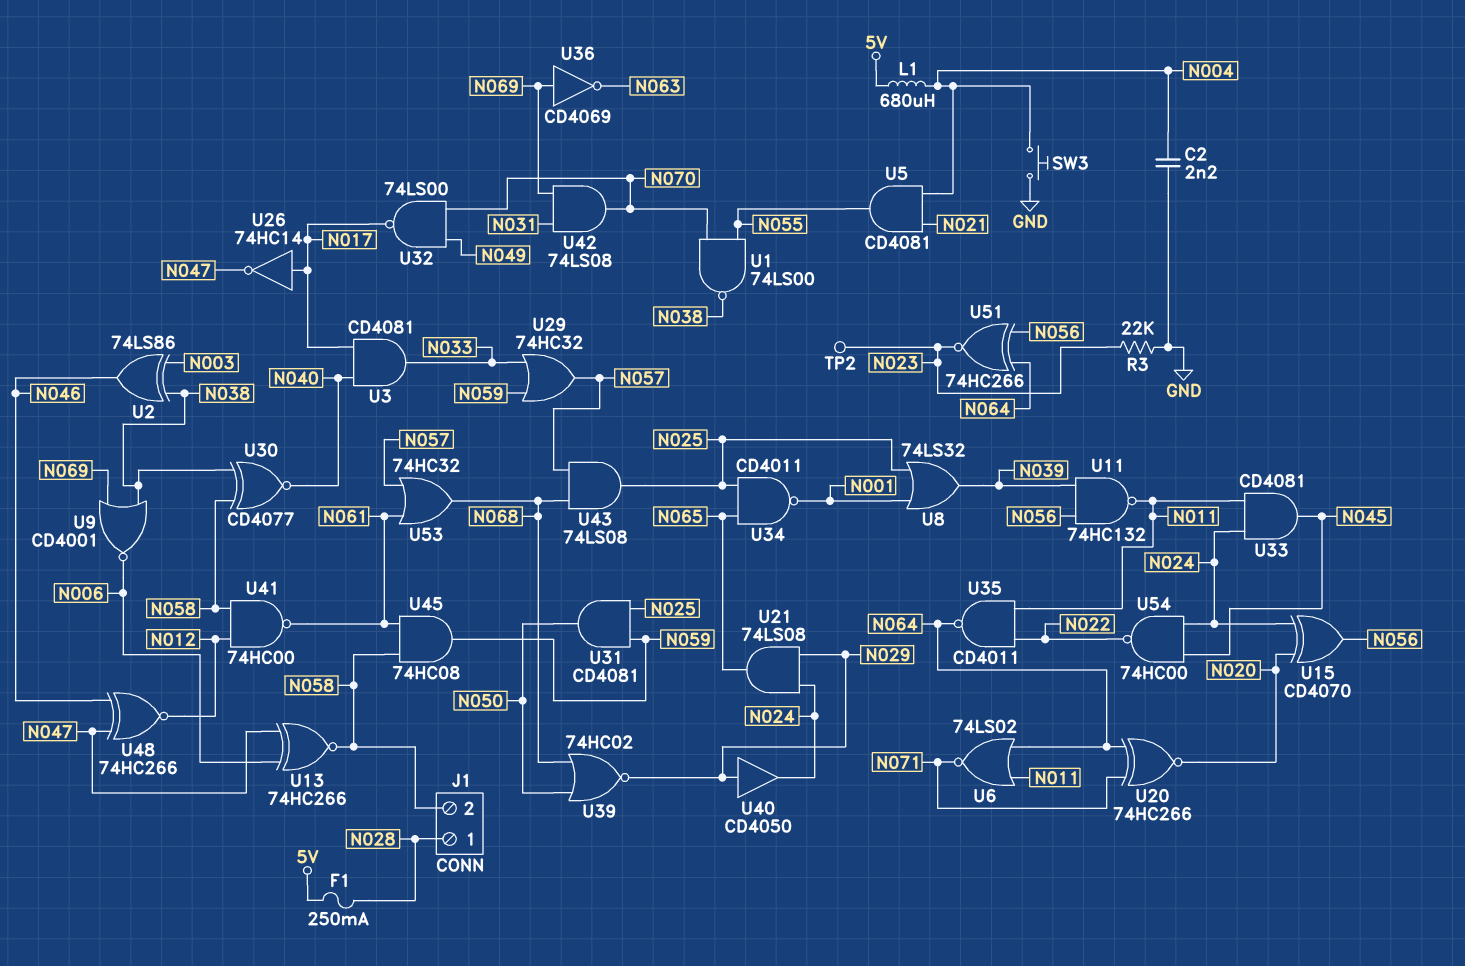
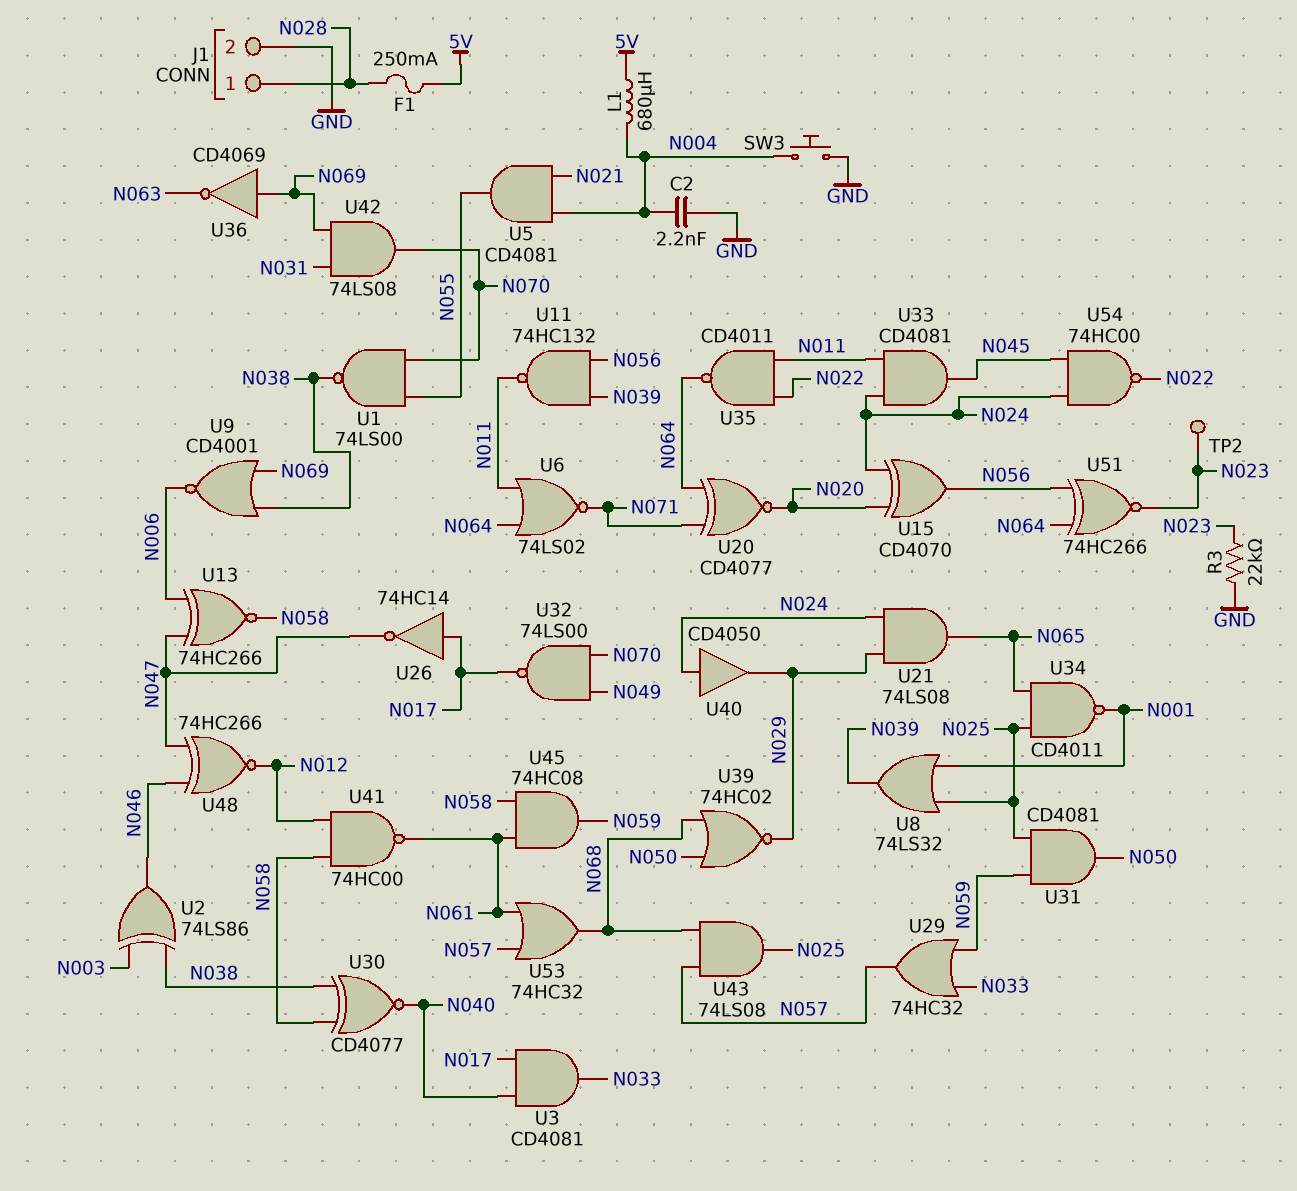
J1 pin 2: N058 -> GND
U20: XNOR 74HC266 (in N064, in N071, out N020) -> XNOR CD4077 (in N064, in N071, out N020)
U40: buffer CD4050 (in N029, out N024) -> buffer CD4050 (in N024, out N029)

